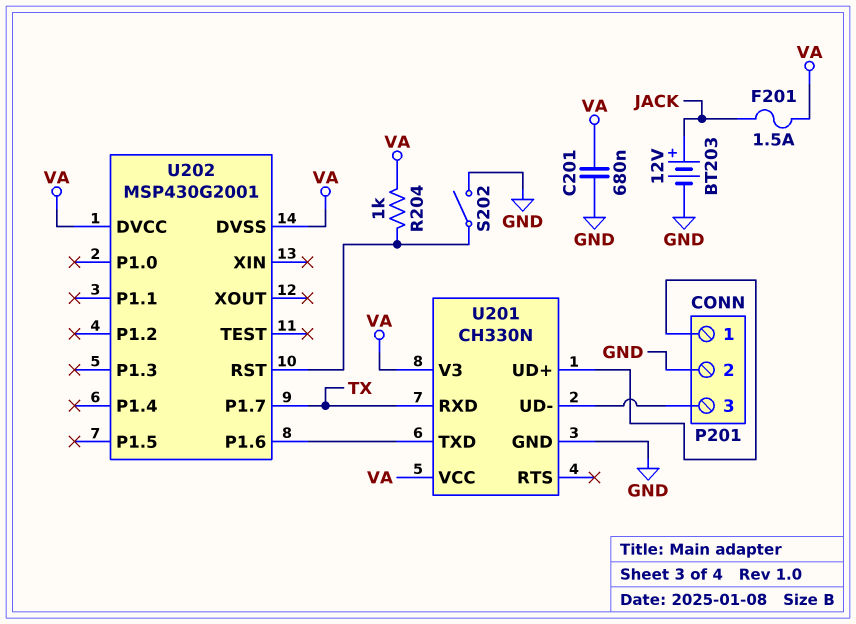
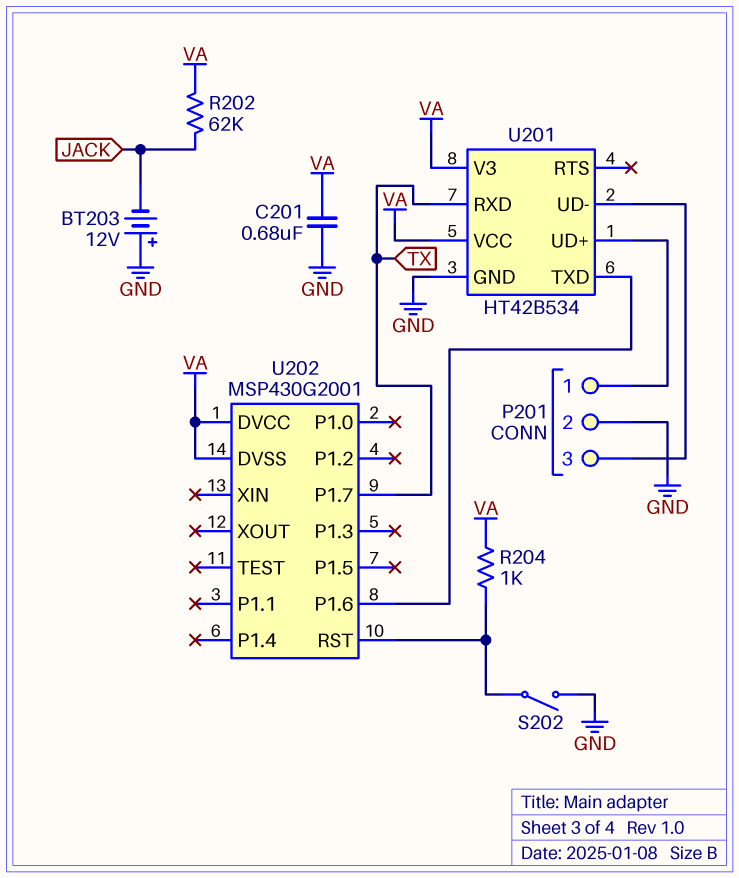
BT203: 12V (plus JACK, minus GND) -> 12V (plus GND, minus JACK)
F201: 1.5A (JACK, VA) -> none
R202: none -> 62k (JACK, VA)
U201: CH330N -> HT42B534

